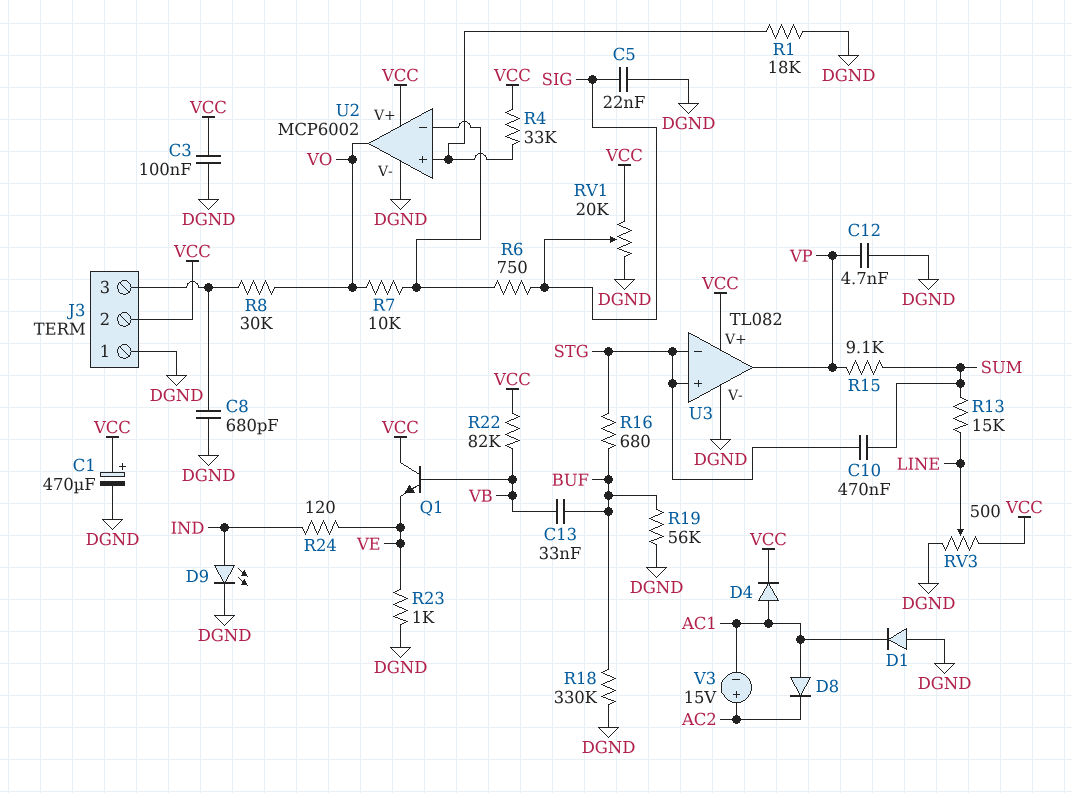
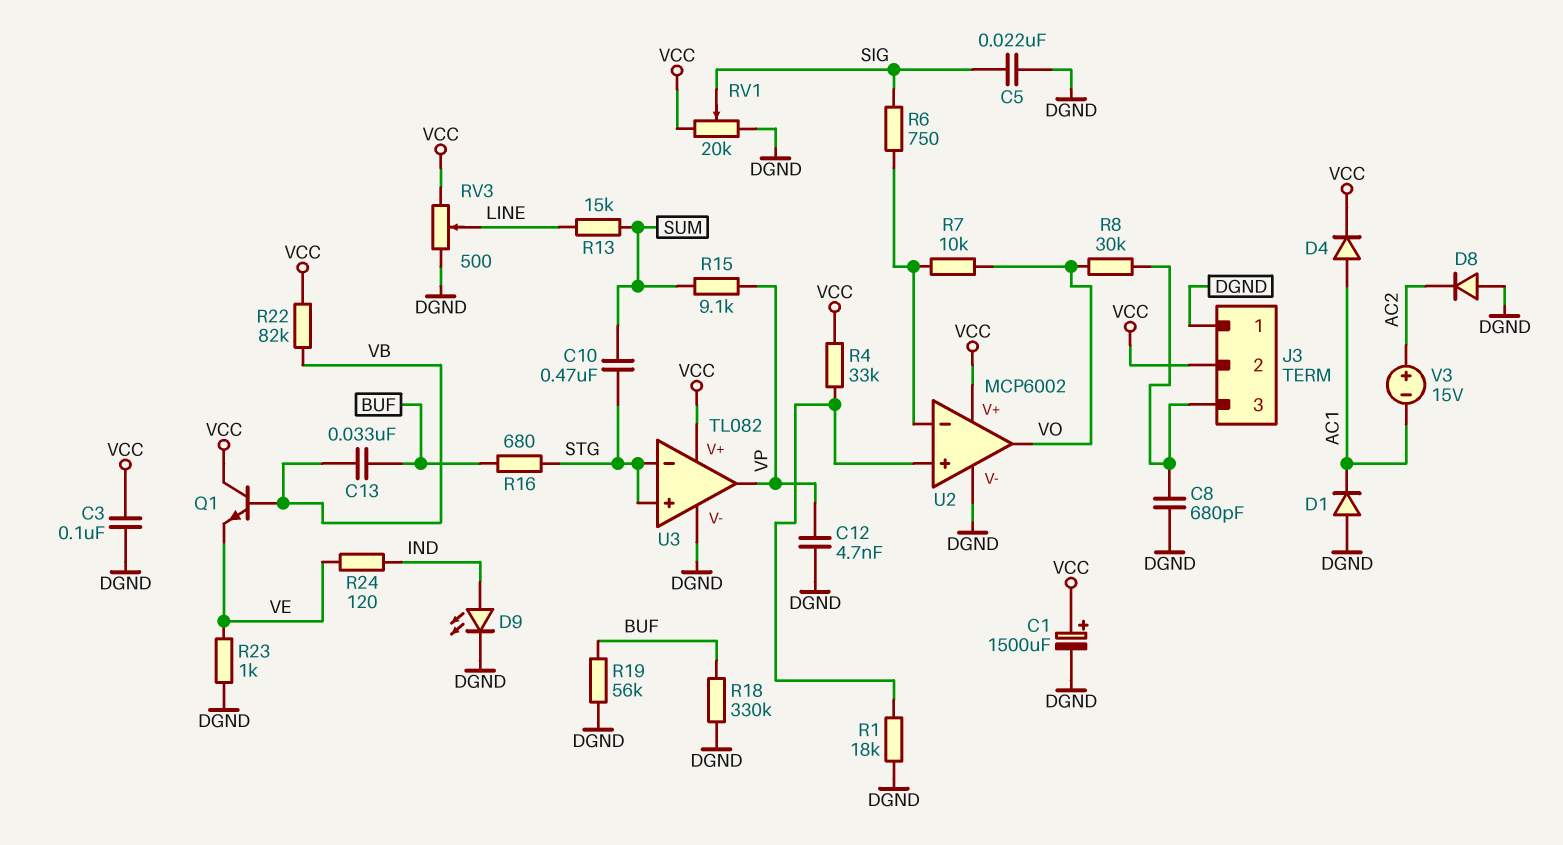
C1: 470uF (plus VCC, minus DGND) -> 1500uF (plus VCC, minus DGND)
D8: diode (A AC1, K AC2) -> diode (A DGND, K AC2)

